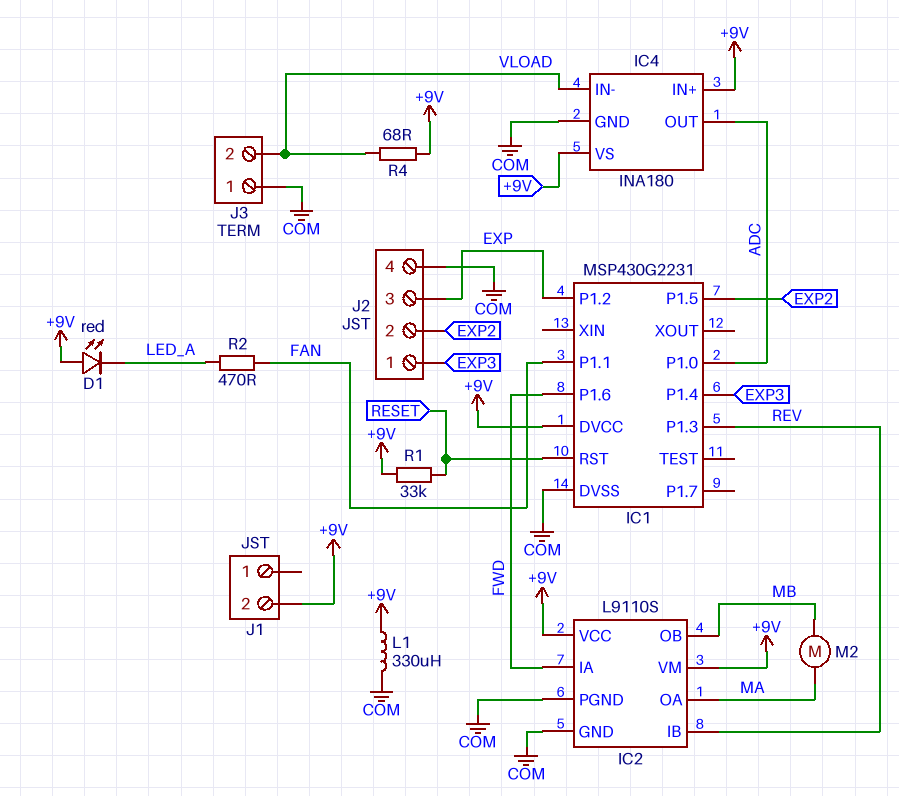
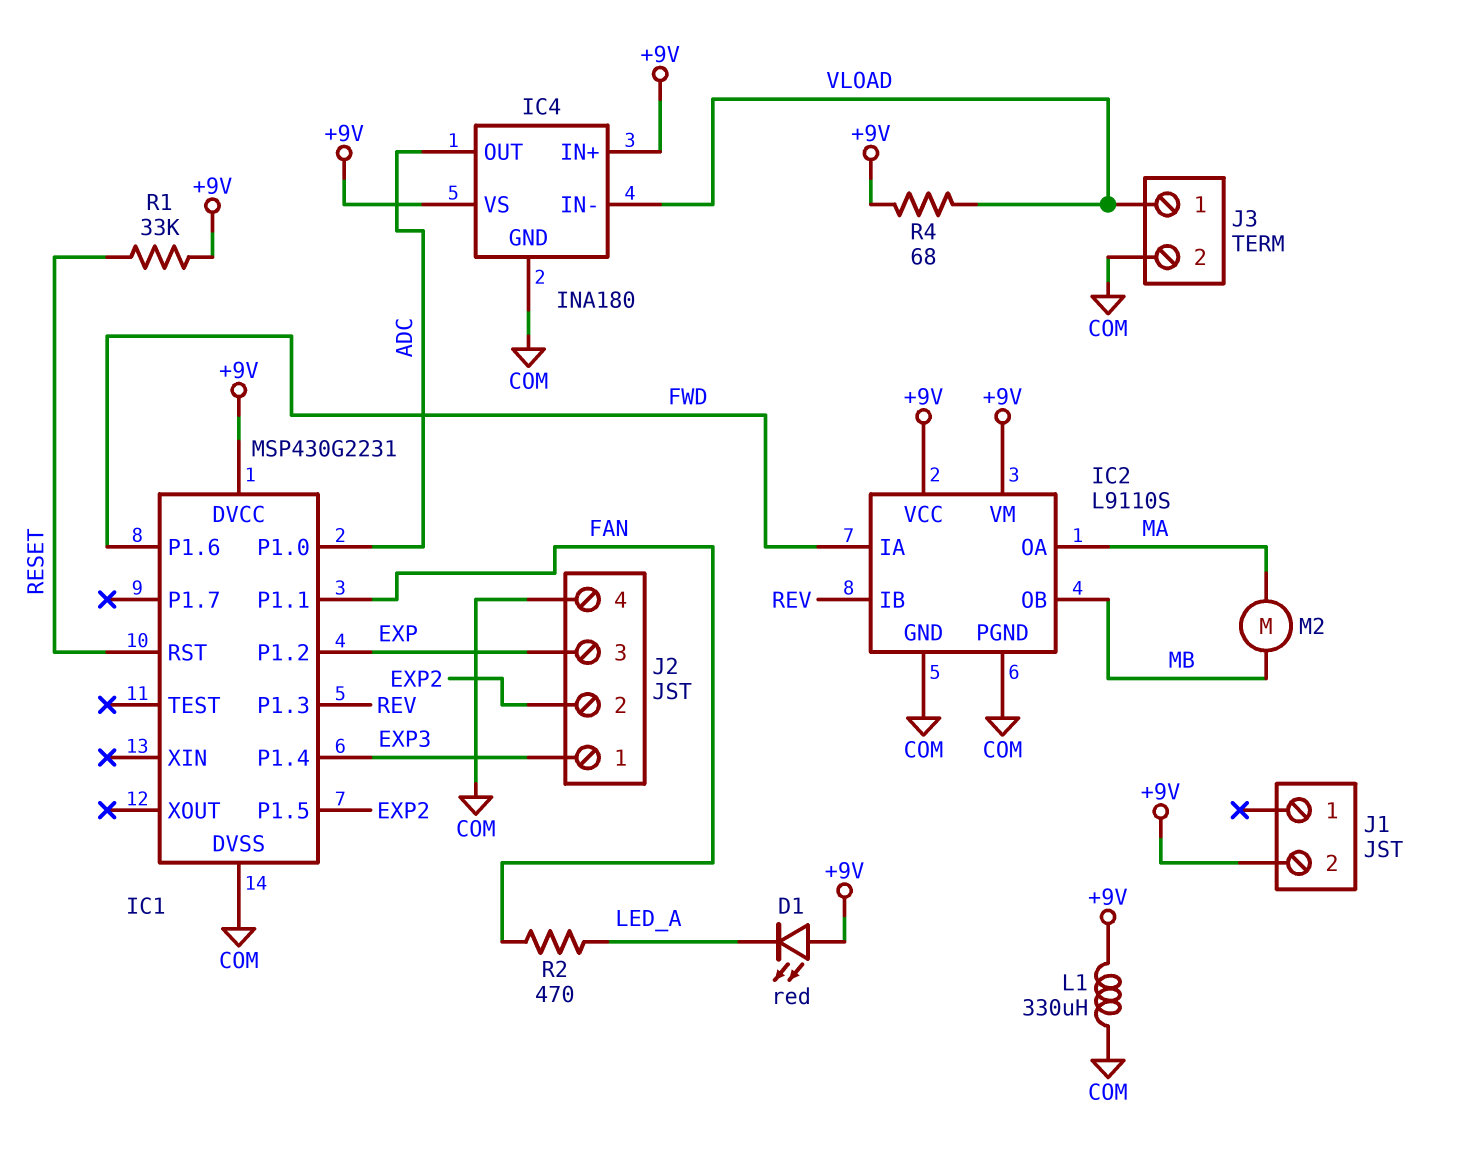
J3 pin 1: COM -> VLOAD
J3 pin 2: VLOAD -> COM

